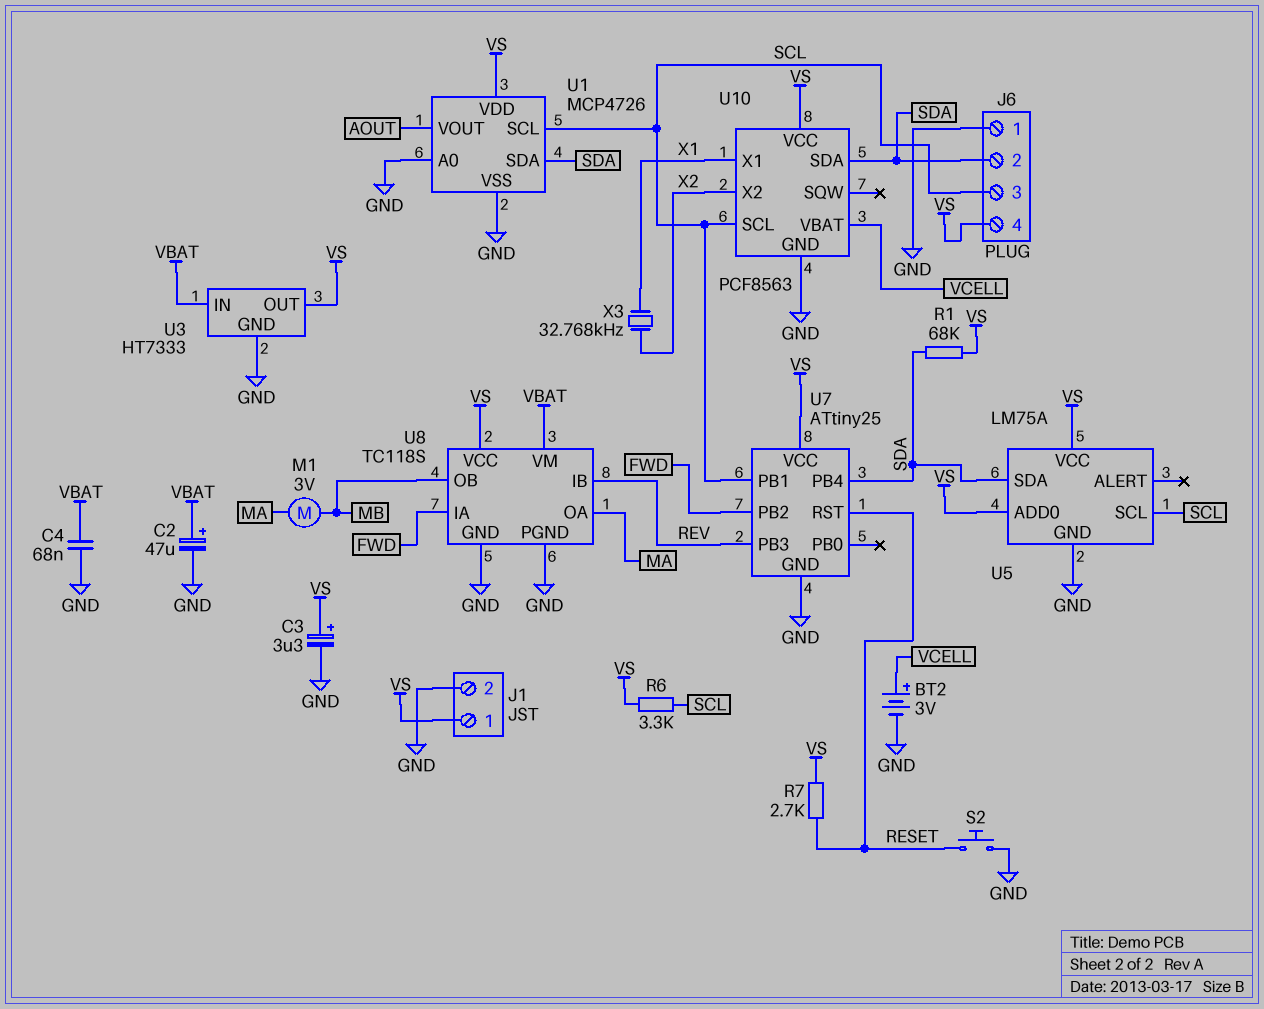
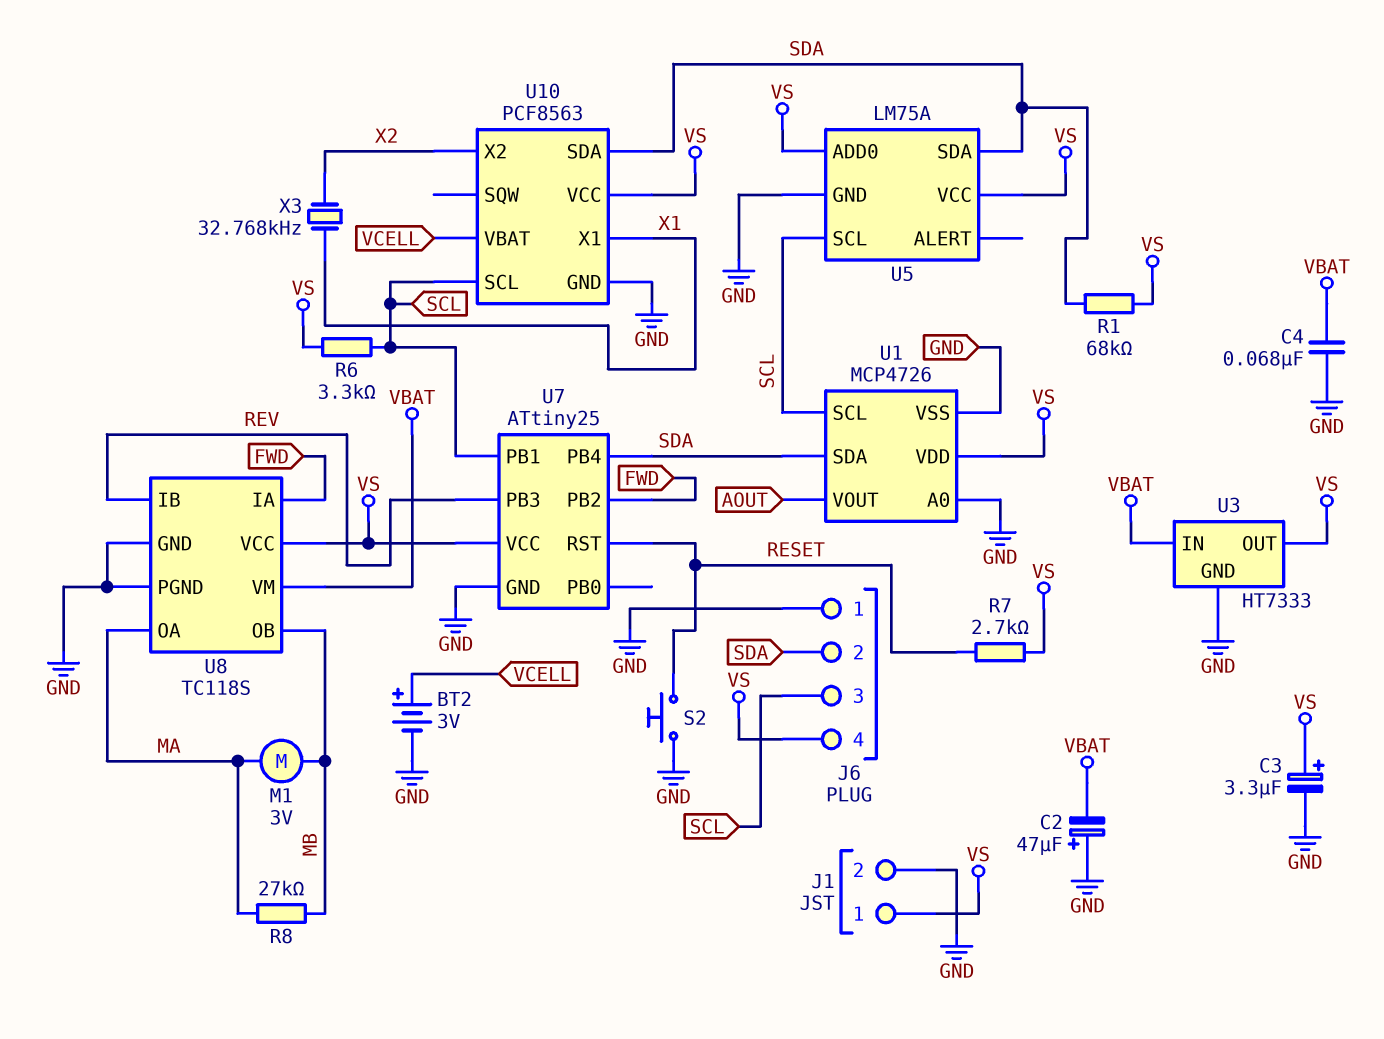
C2: 47uF (plus VBAT, minus GND) -> 47uF (plus GND, minus VBAT)
R8: none -> 27k (MA, MB)

